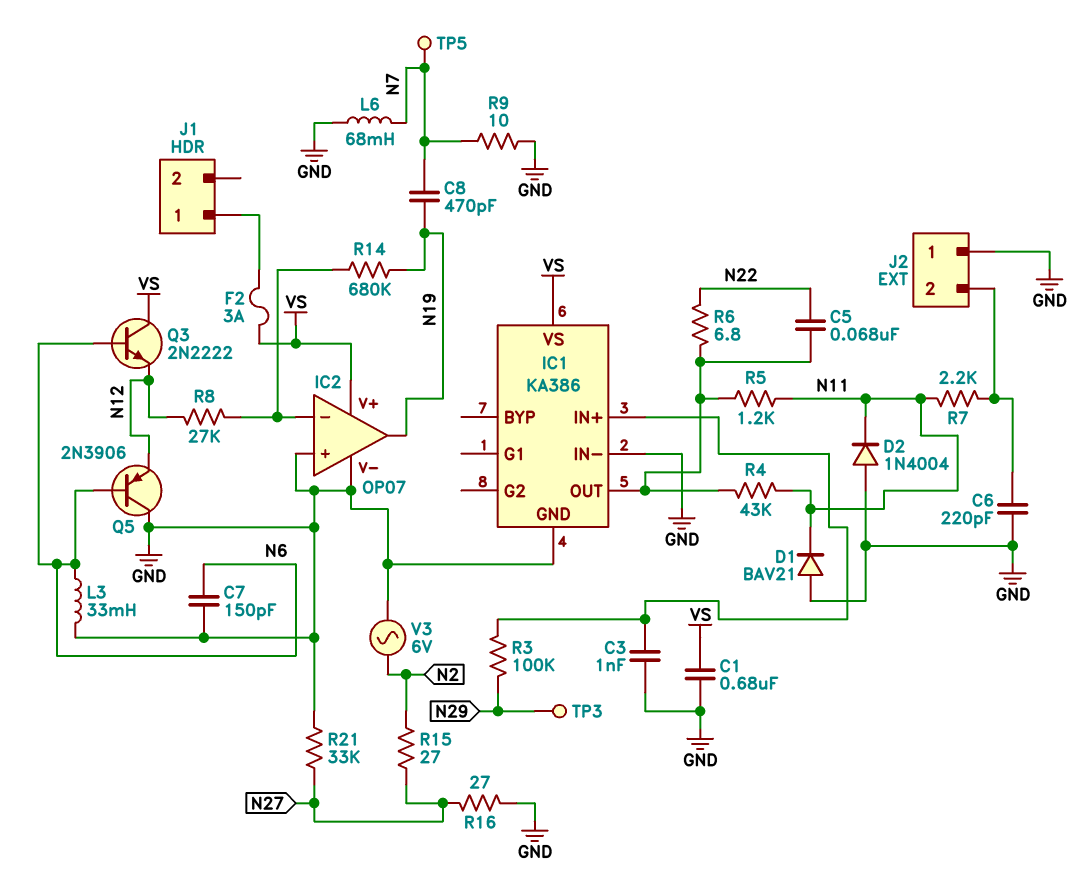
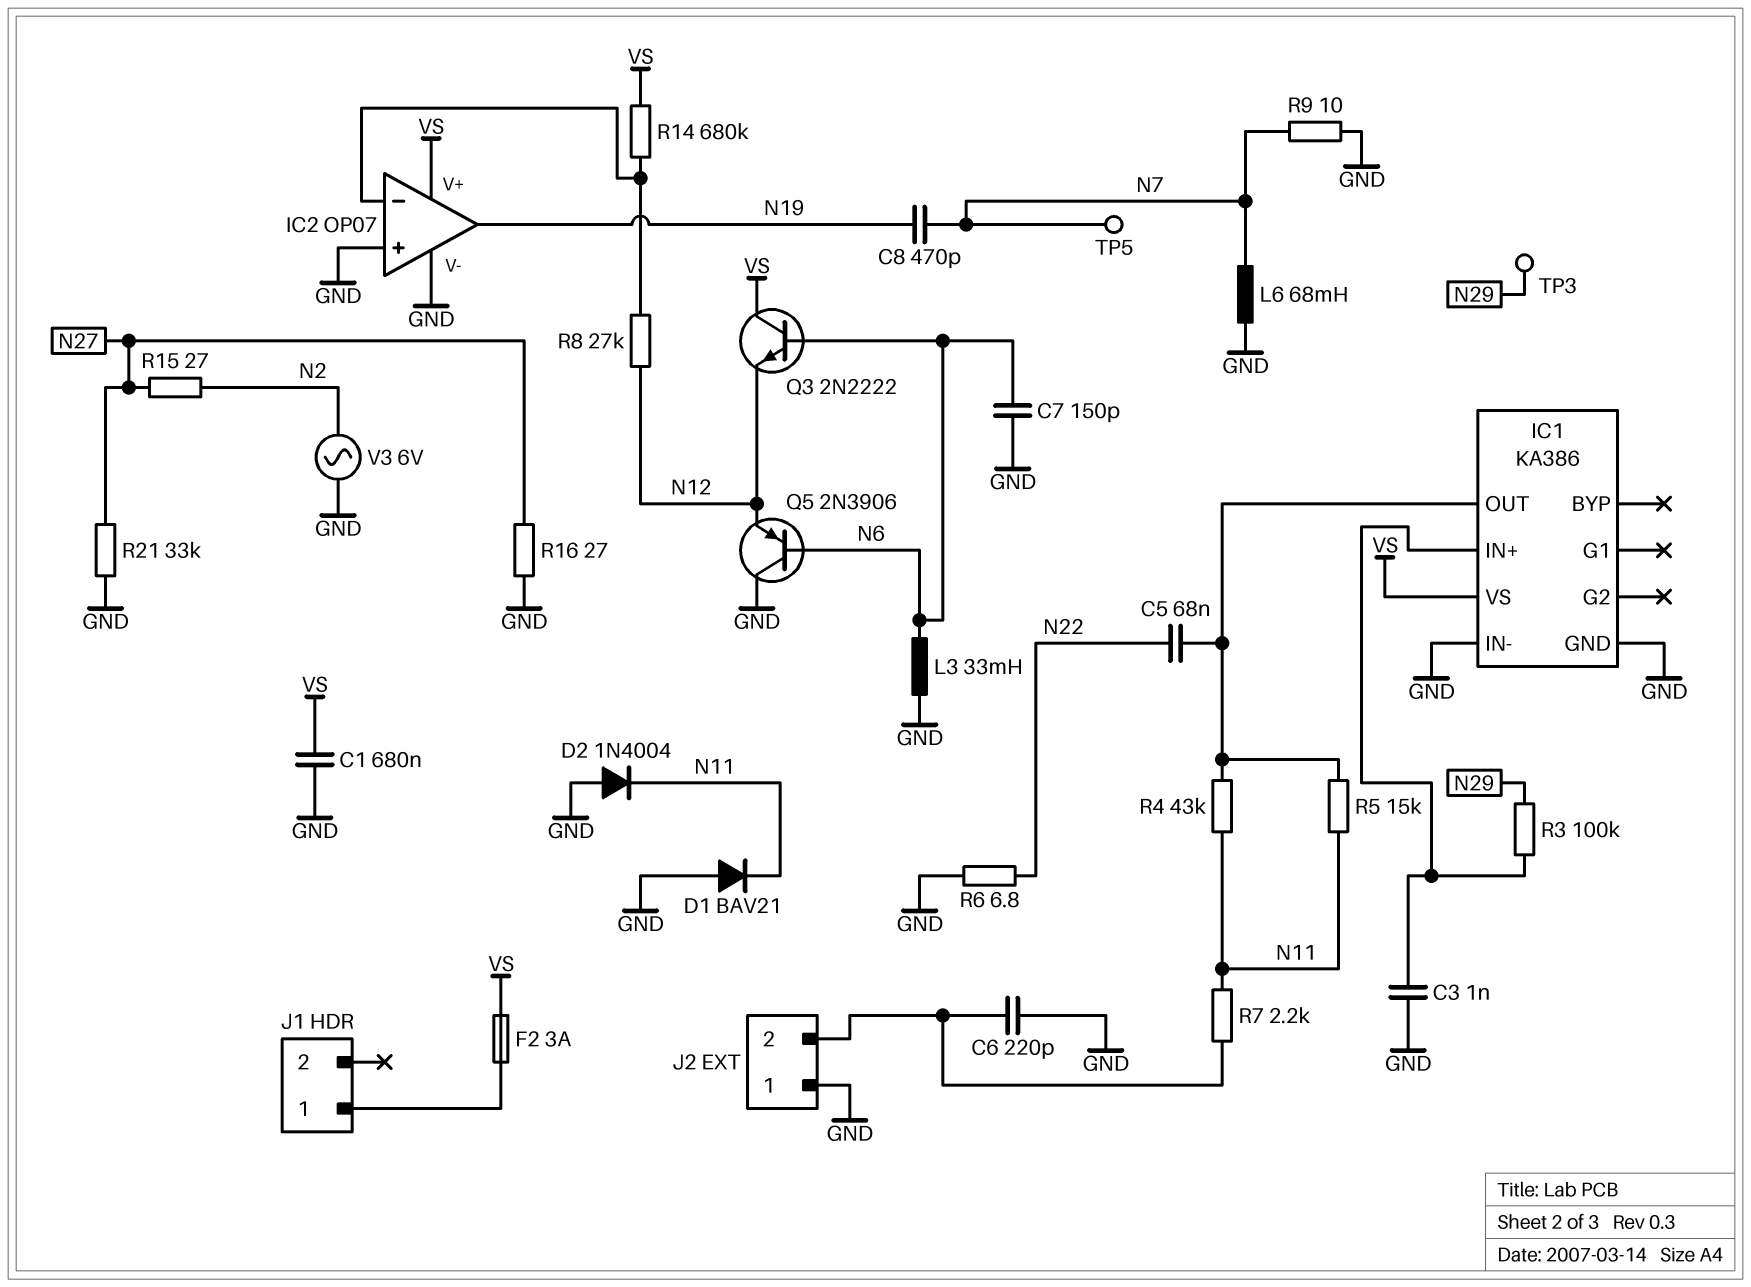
R5: 1.2k (IC1/OUT, N11) -> 15k (IC1/OUT, N11)
R6: 6.8 (IC1/OUT, N22) -> 6.8 (GND, N22)
R14: 680k (IC2/in-, N19) -> 680k (IC2/in-, VS)

